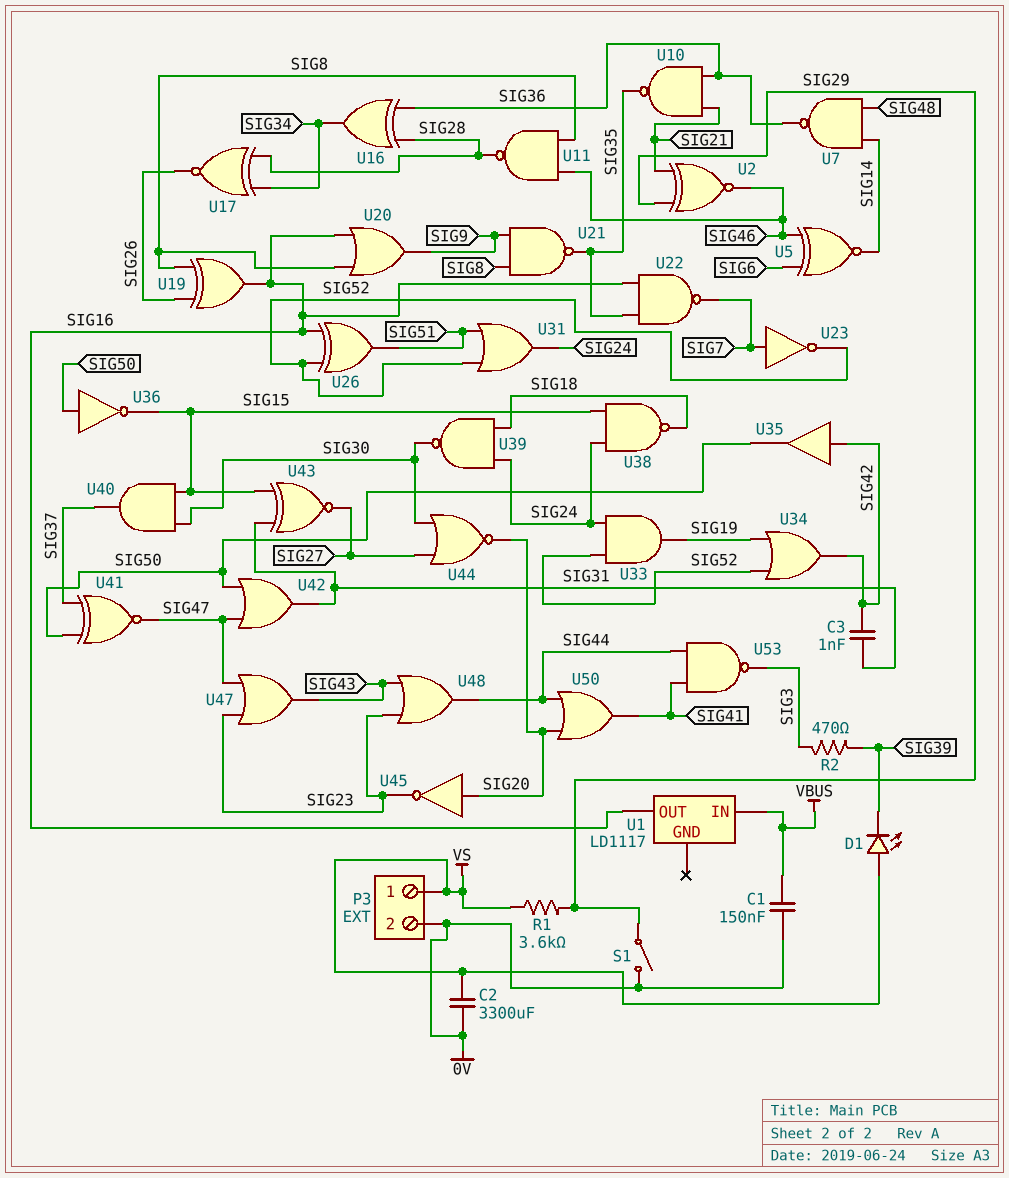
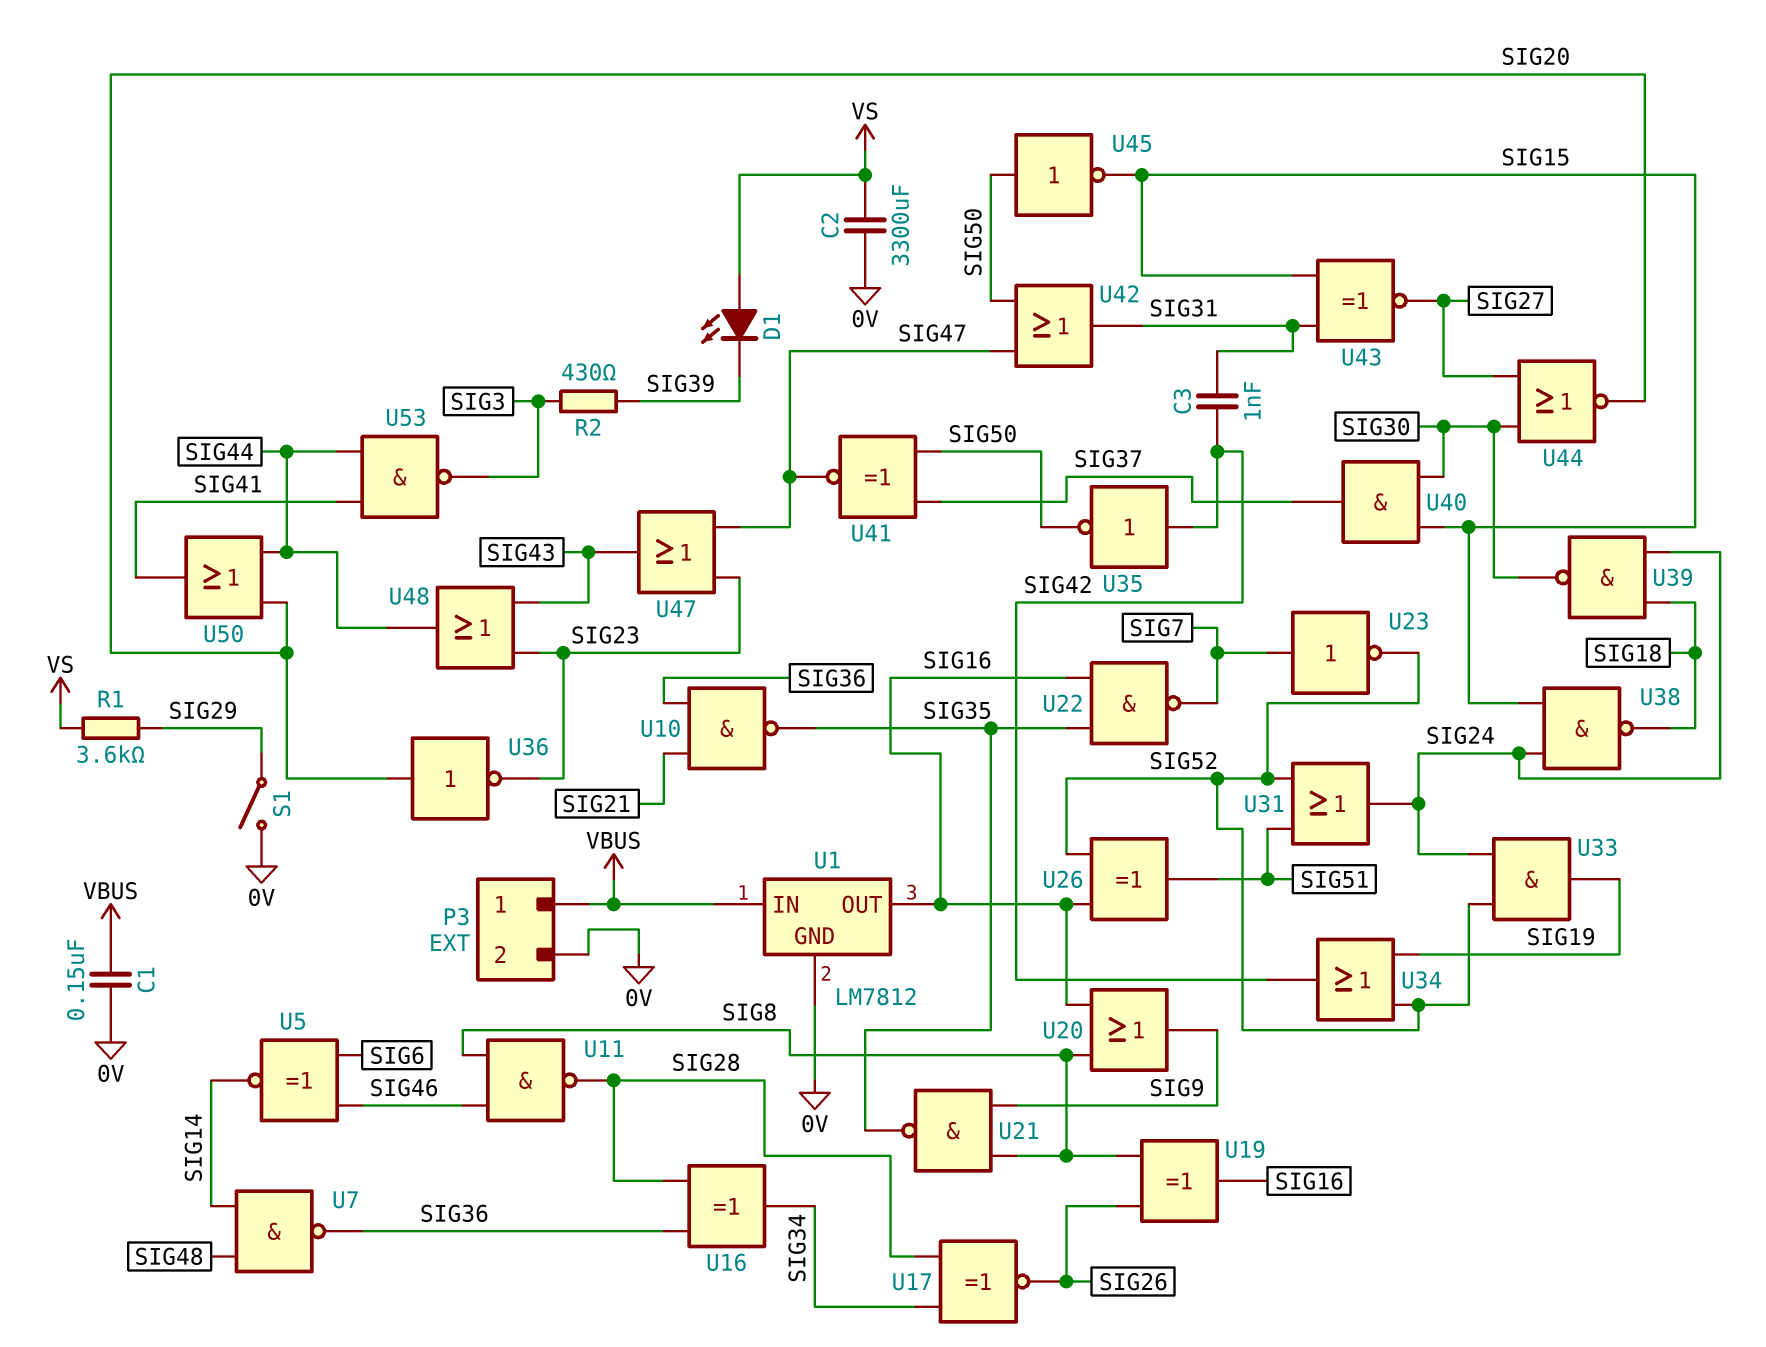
P3 pin 1: VS -> VBUS
R2: 470 (SIG3, SIG39) -> 430 (SIG3, SIG39)
U1: LD1117 -> LM7812
U1 pin GND: none -> 0V
U2: XNOR (in SIG21, in SIG29, out SIG46) -> none
U35: buffer (in SIG42, out SIG50) -> NOT (in SIG42, out SIG50)
U36: NOT (in SIG50, out SIG15) -> NOT (in SIG20, out SIG23)
U45: NOT (in SIG20, out SIG23) -> NOT (in SIG50, out SIG15)

